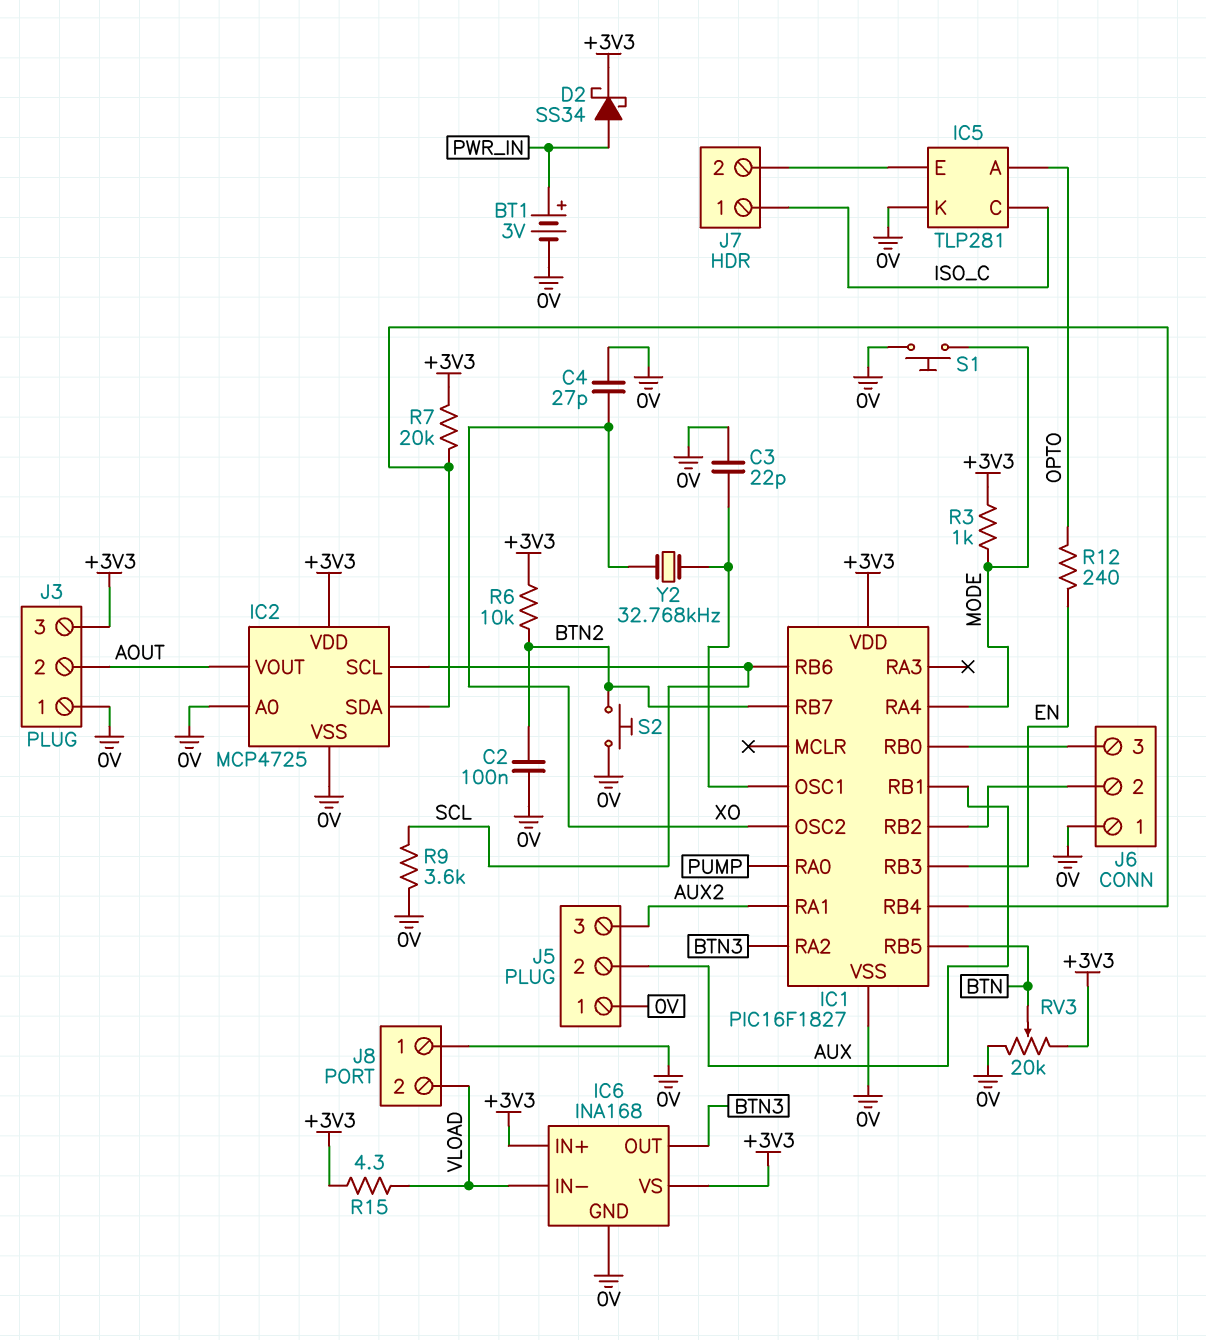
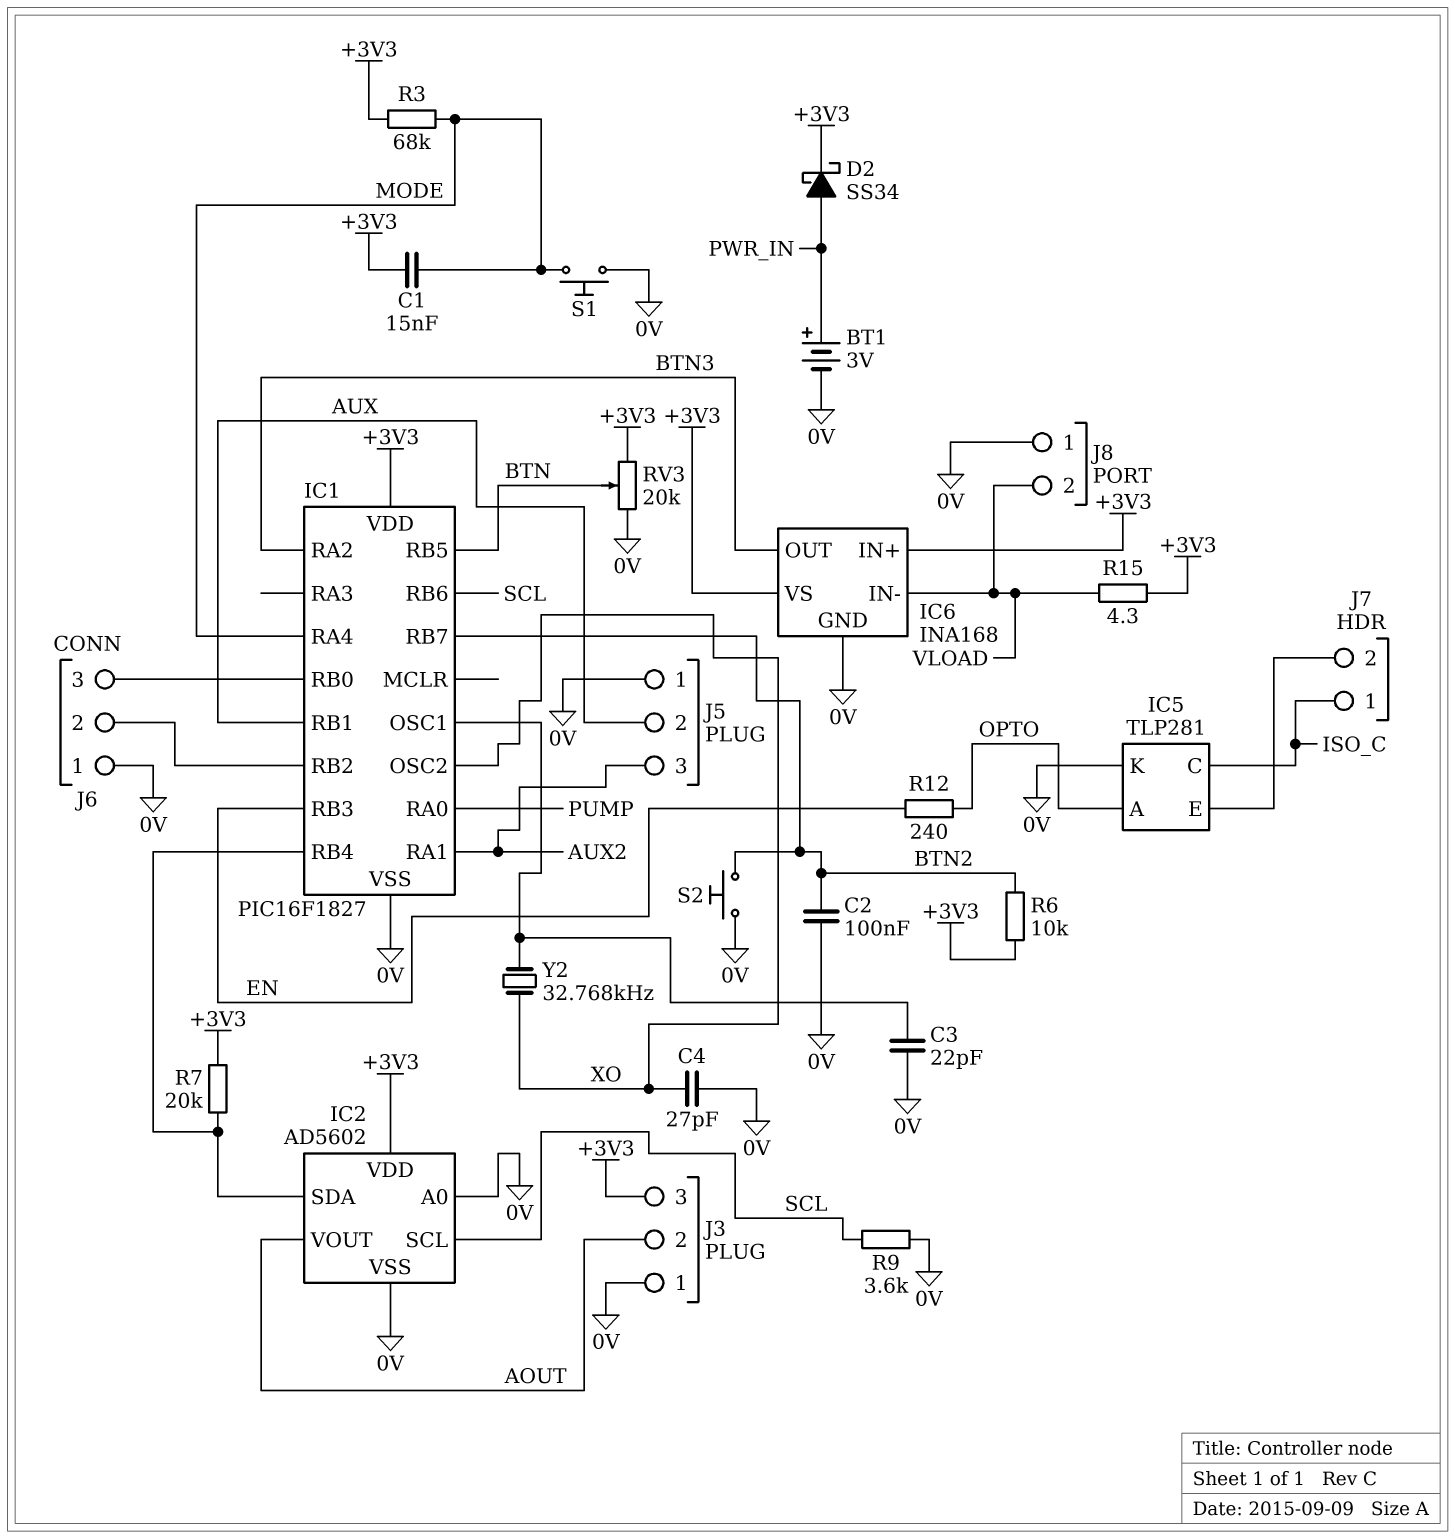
C1: none -> 15nF (+3V3, MODE)
IC2: MCP4725 -> AD5602
R3: 1k (+3V3, MODE) -> 68k (+3V3, MODE)

